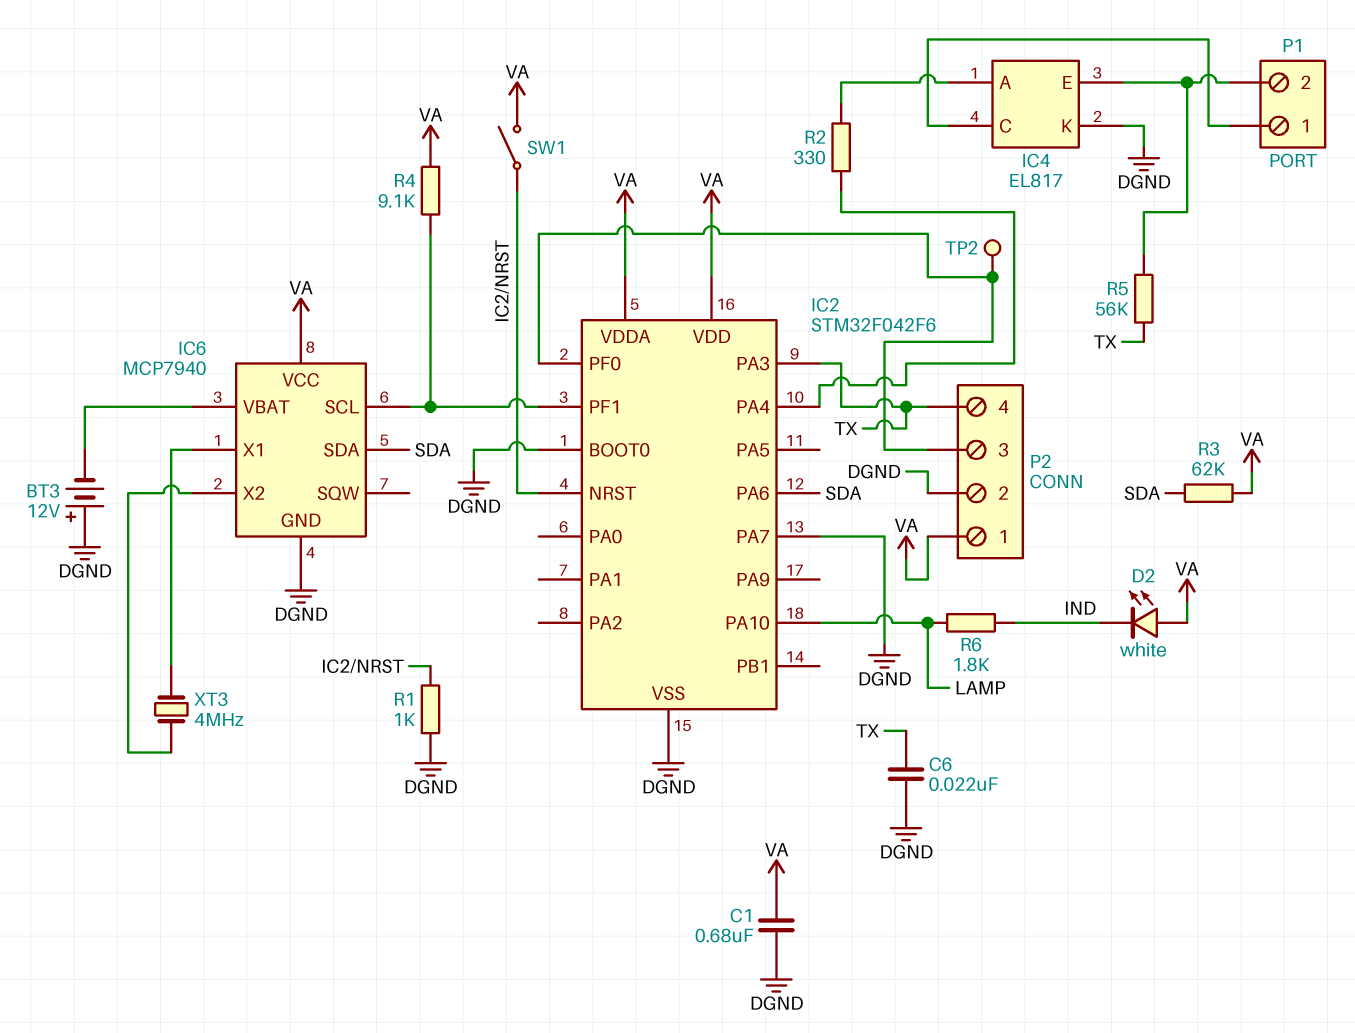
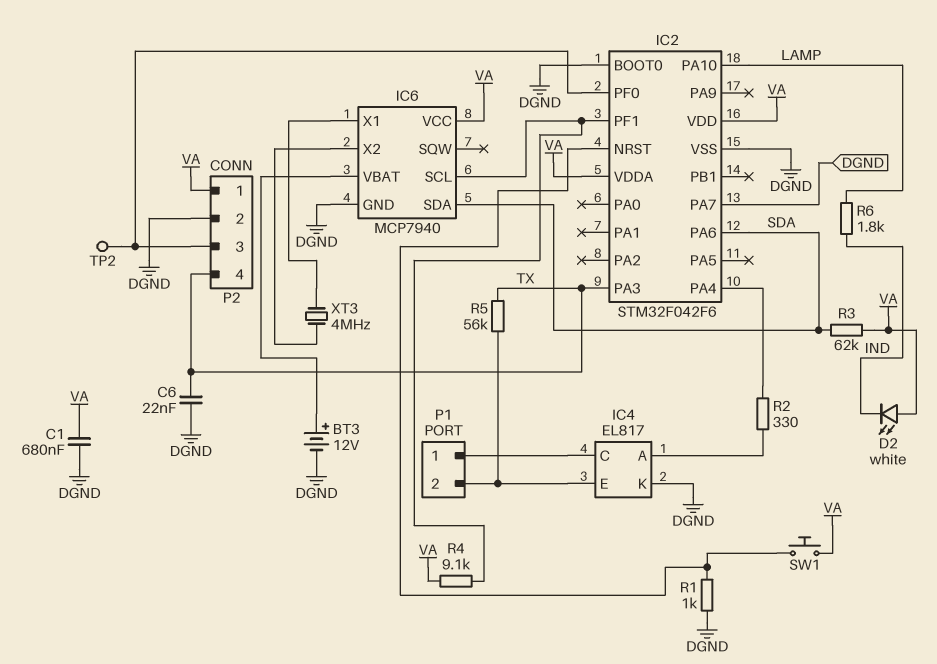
BT3: 12V (plus DGND, minus IC6/VBAT) -> 12V (plus IC6/VBAT, minus DGND)
SW1: switch (IC2/NRST, VA) -> button (IC2/NRST, VA)

